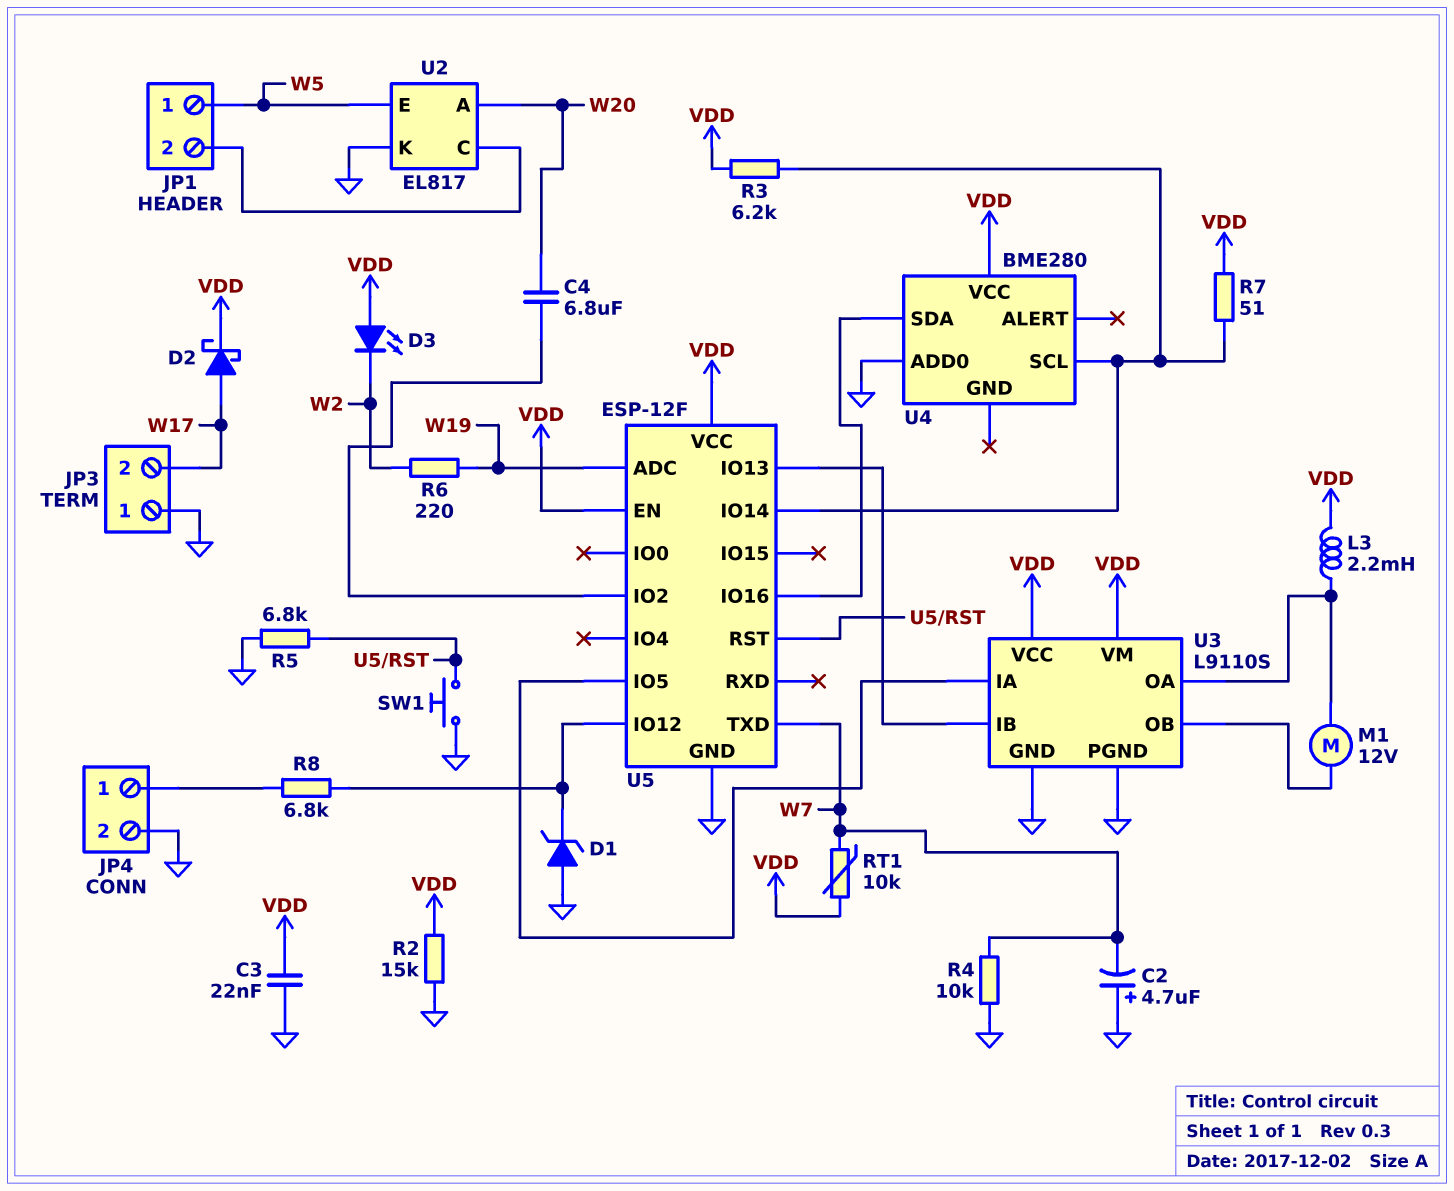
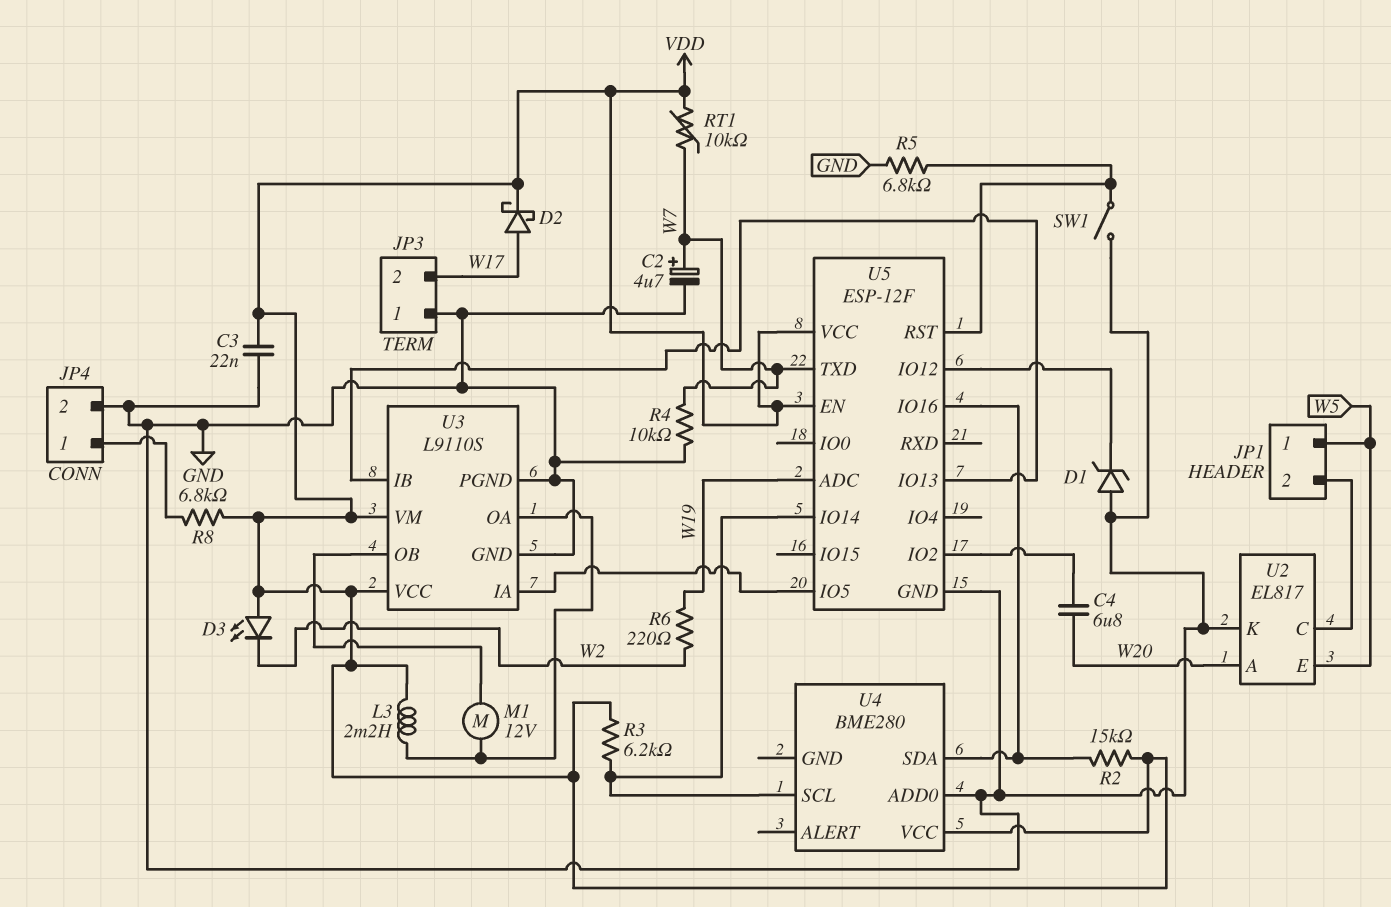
C2: 4.7uF (plus GND, minus W7) -> 4.7uF (plus W7, minus GND)
R2: 15k (GND, VDD) -> 15k (U4/SDA, VDD)
R7: 51 (U4/SCL, VDD) -> none
R8: 6.8k (JP4/1, U5/IO12) -> 6.8k (JP4/1, VDD)
SW1: button (GND, U5/RST) -> switch (GND, U5/RST)

